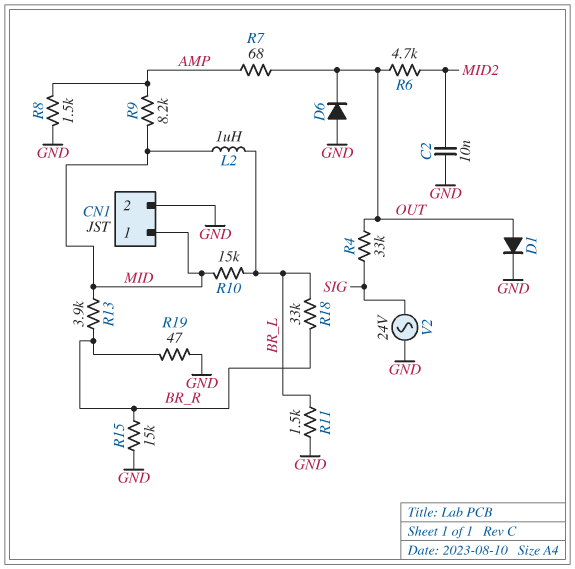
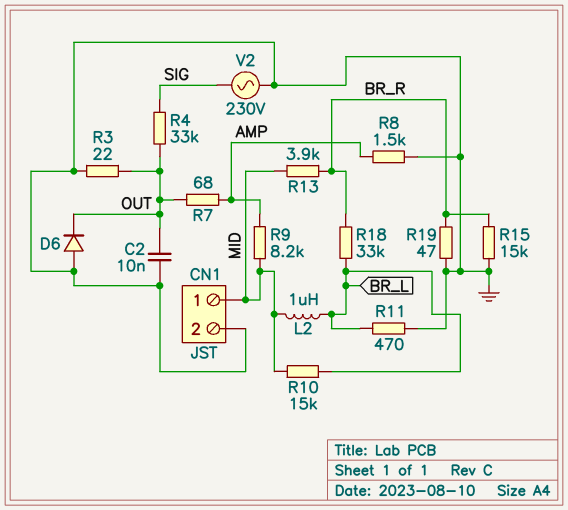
C2: 10nF (GND, MID2) -> 10nF (GND, OUT)
D1: diode (A OUT, K GND) -> none
R3: none -> 22 (GND, OUT)
R6: 4.7k (MID2, OUT) -> none
R11: 1.5k (BR_L, GND) -> 470 (BR_L, GND)
V2: AC 24V (GND, SIG) -> AC 230V (GND, SIG)

